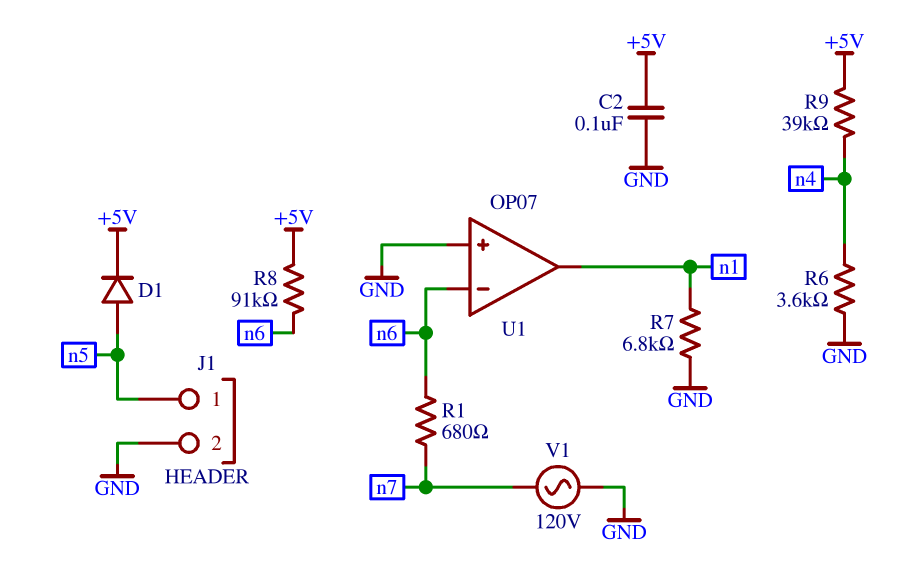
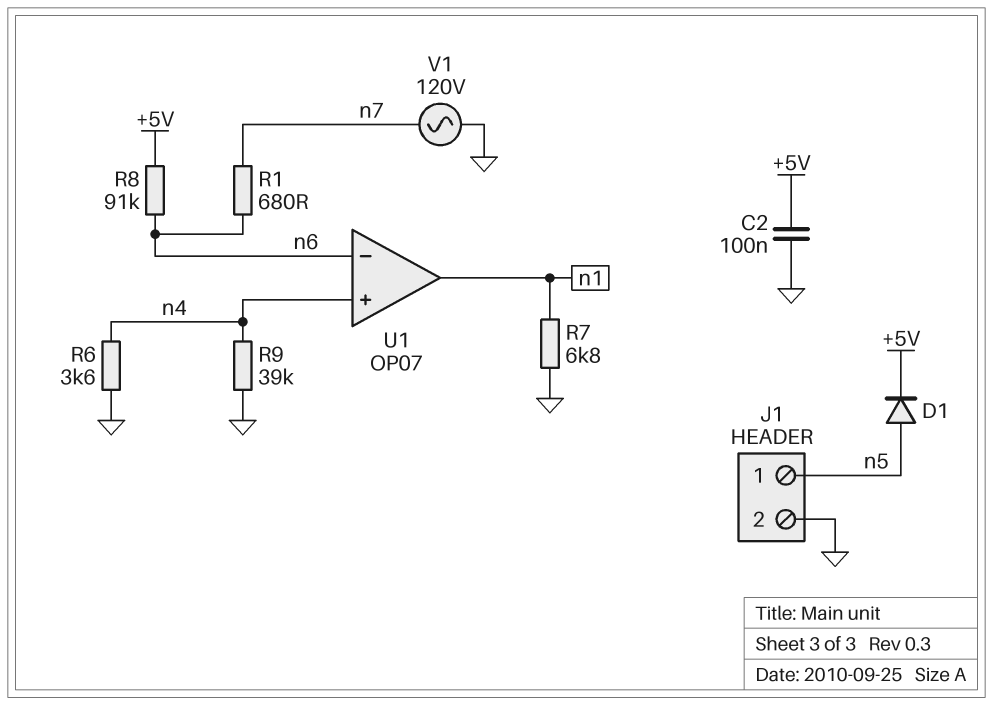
R9: 39k (+5V, n4) -> 39k (GND, n4)
U1 pin in+: GND -> n4

